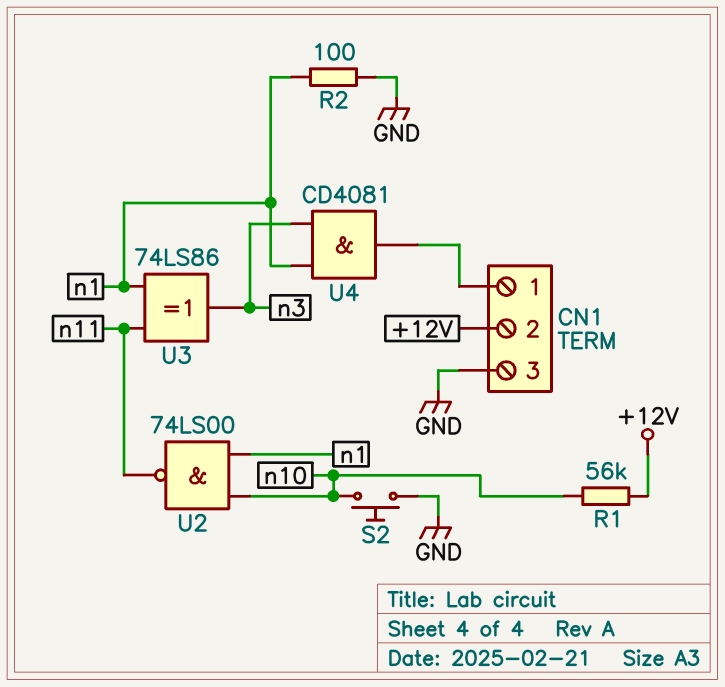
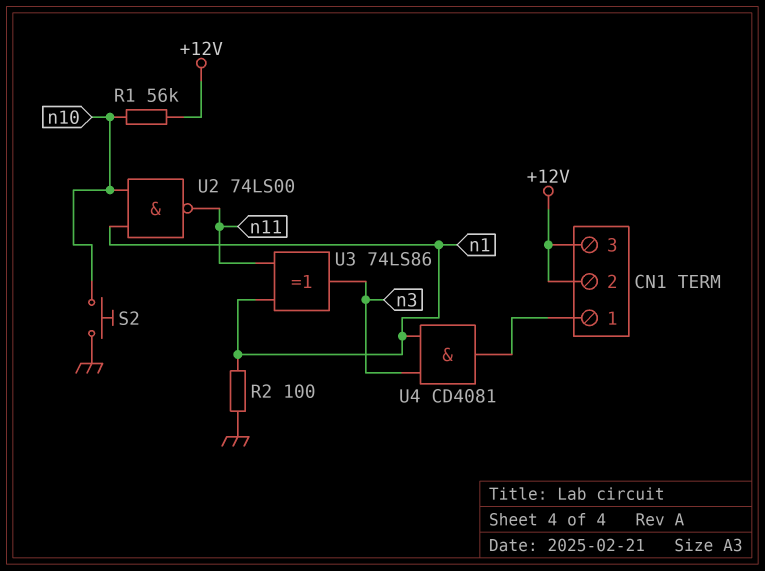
CN1 pin 3: GND -> +12V

